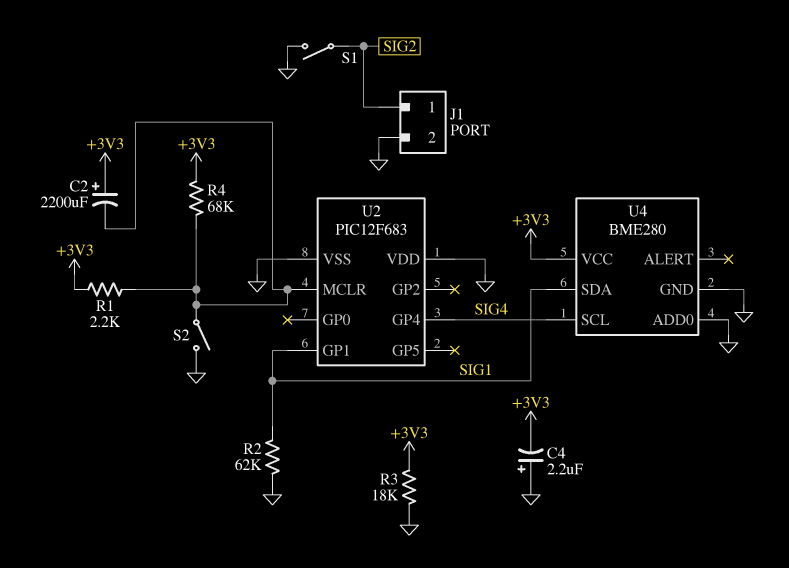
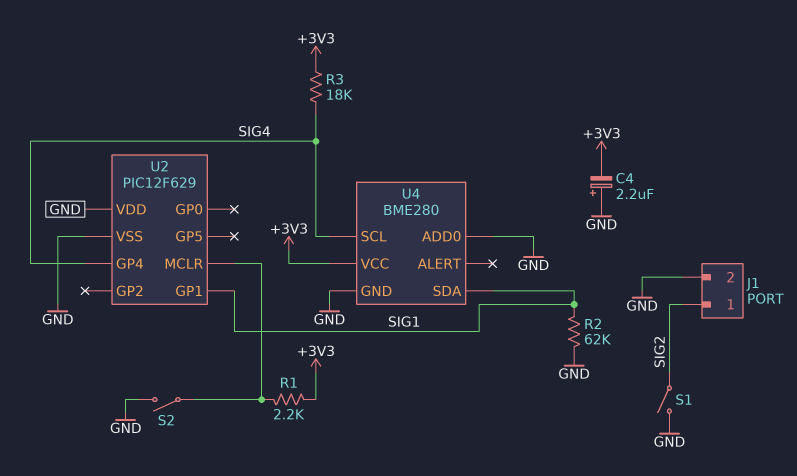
C2: 2200uF (plus +3V3, minus U2/MCLR) -> none
R3: 18k (+3V3, GND) -> 18k (+3V3, SIG4)
R4: 68k (+3V3, U2/MCLR) -> none
U2: PIC12F683 -> PIC12F629

